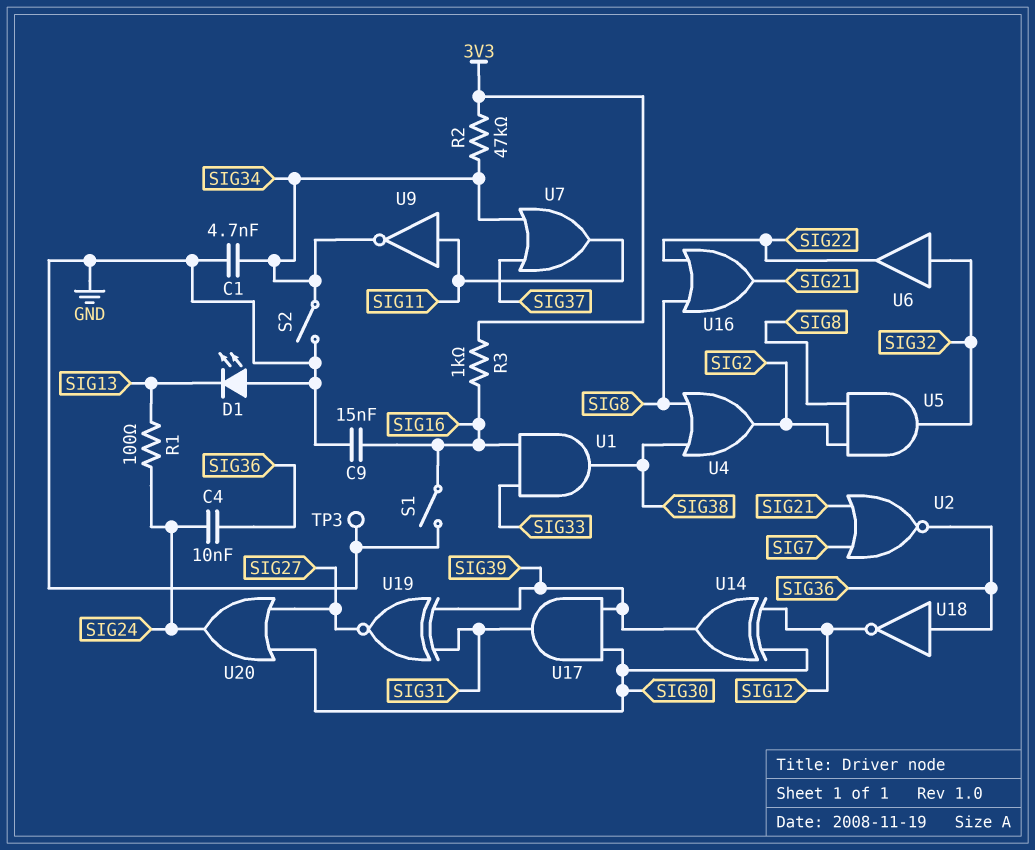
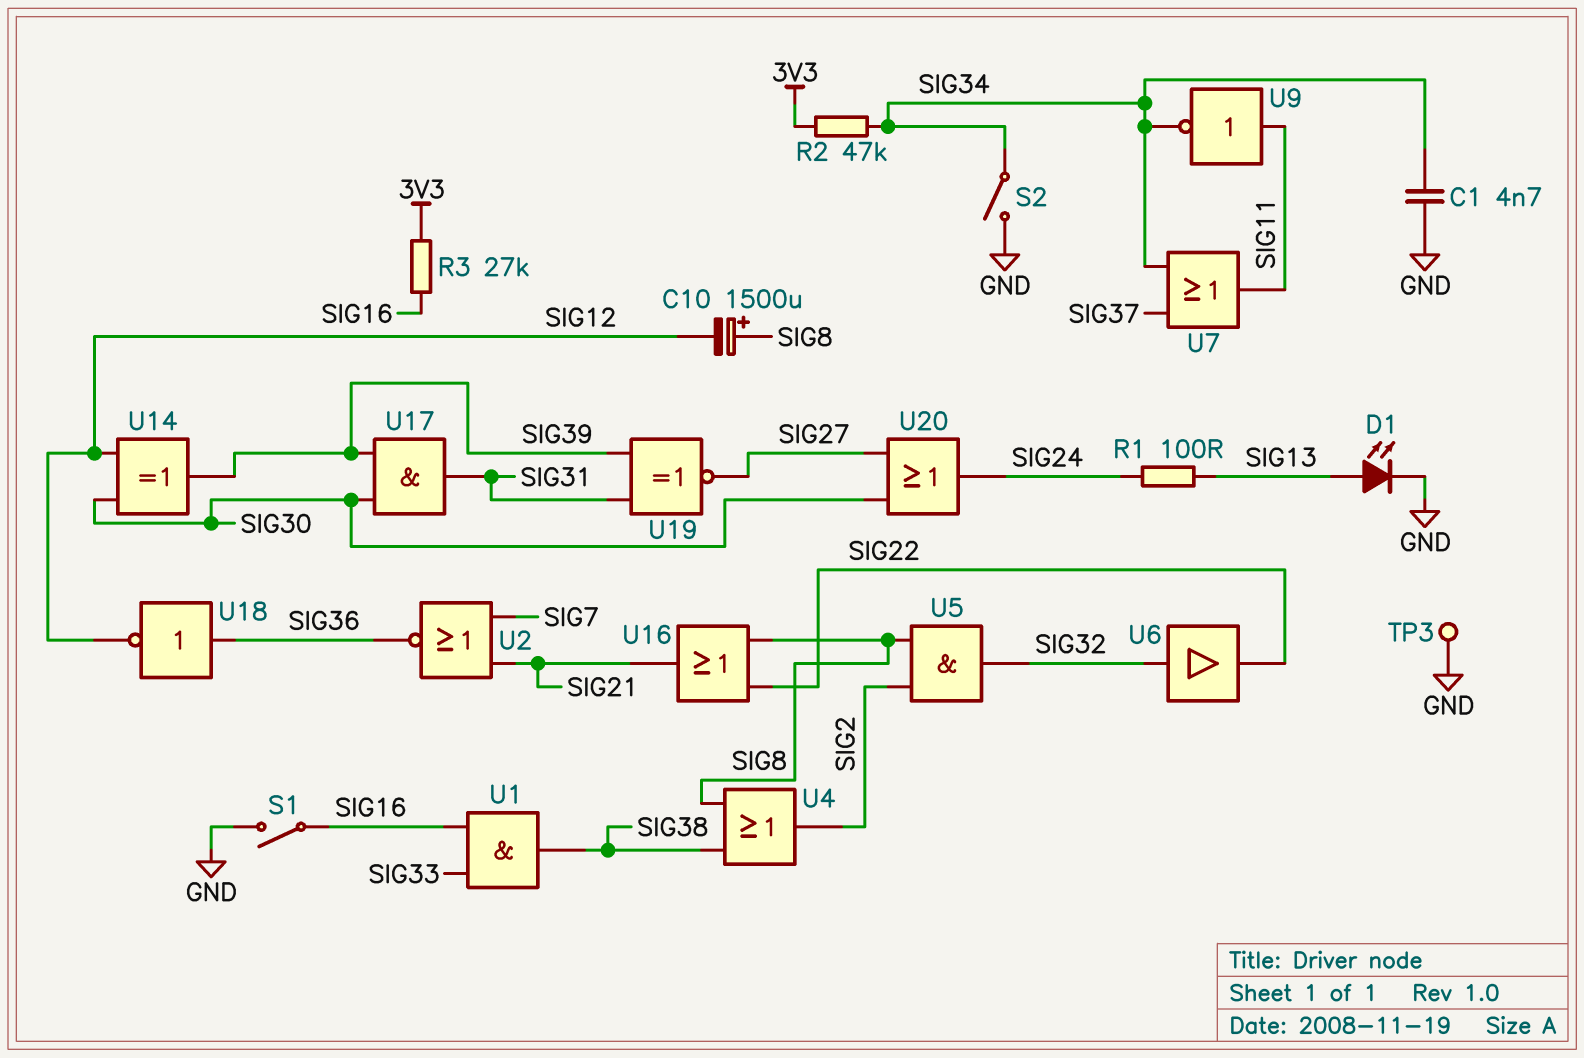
C4: 10nF (SIG24, SIG36) -> none
C9: 15nF (GND, SIG16) -> none
C10: none -> 1500uF (plus SIG8, minus SIG12)
D1: LED (A GND, K SIG13) -> LED (A SIG13, K GND)
R3: 1k (3V3, SIG16) -> 27k (3V3, SIG16)

